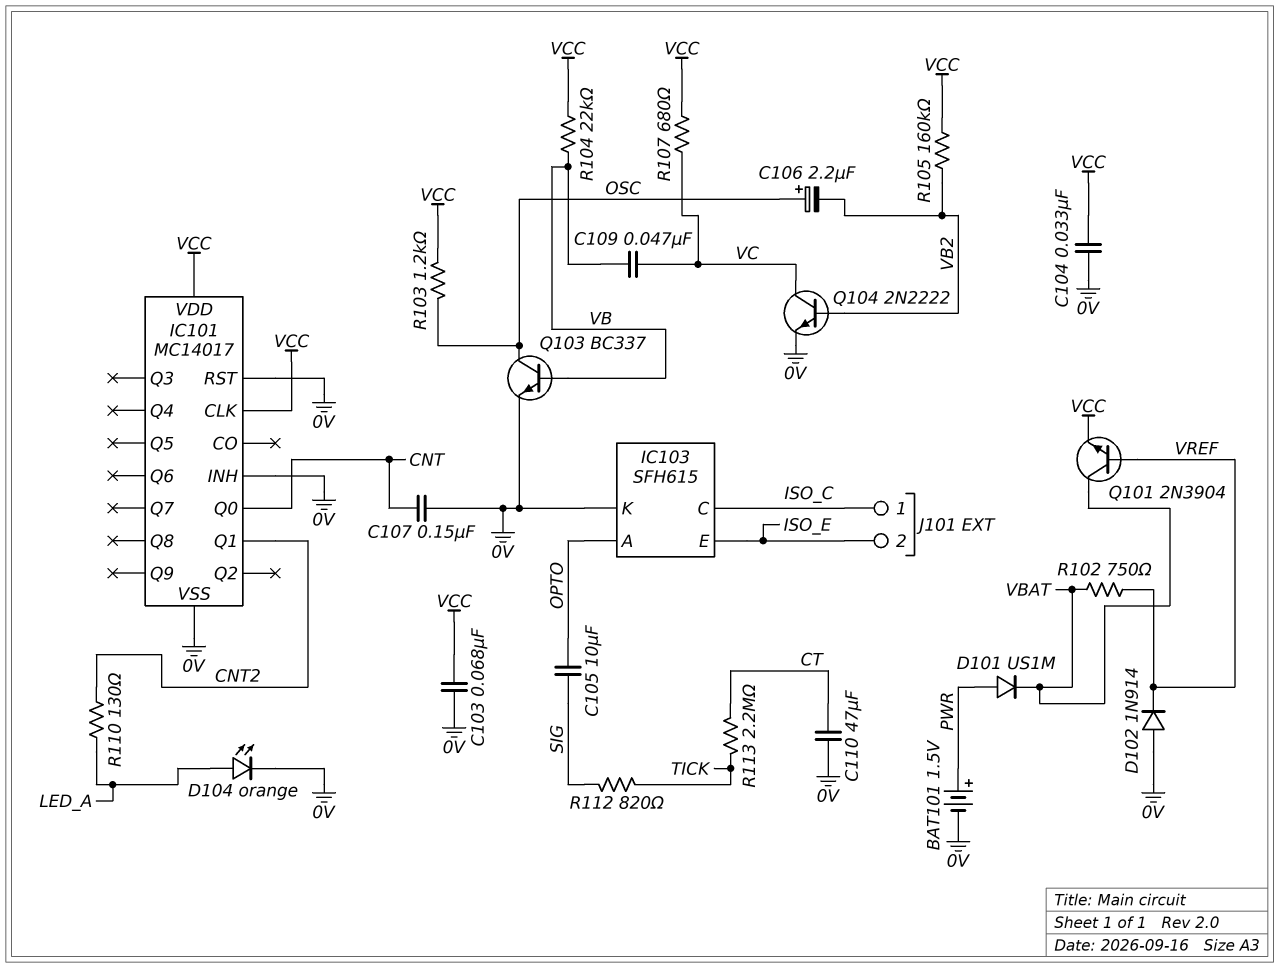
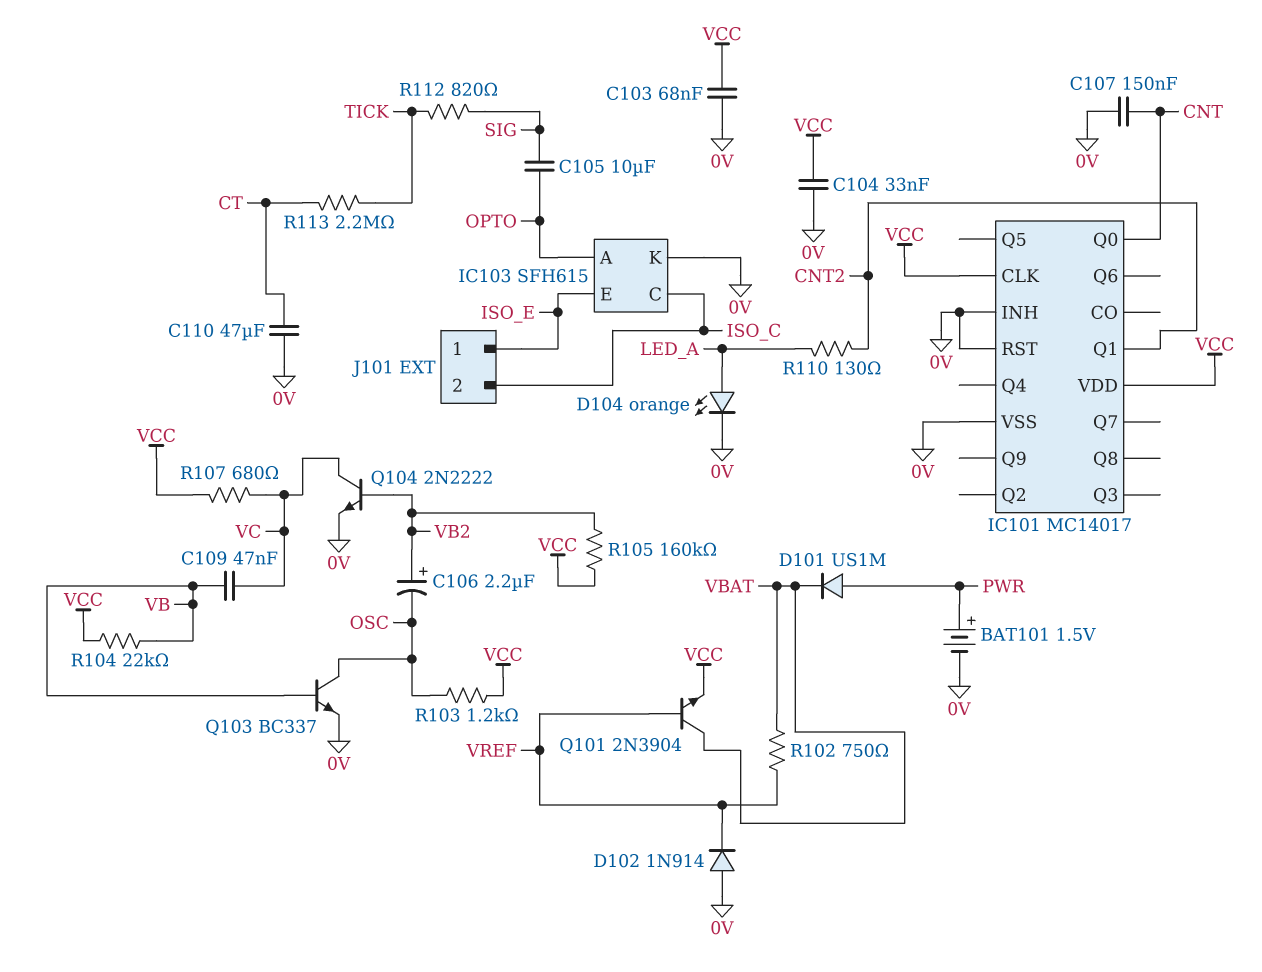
C106: 2.2uF (plus OSC, minus VB2) -> 2.2uF (plus VB2, minus OSC)
J101 pin 1: ISO_C -> ISO_E
J101 pin 2: ISO_E -> ISO_C

